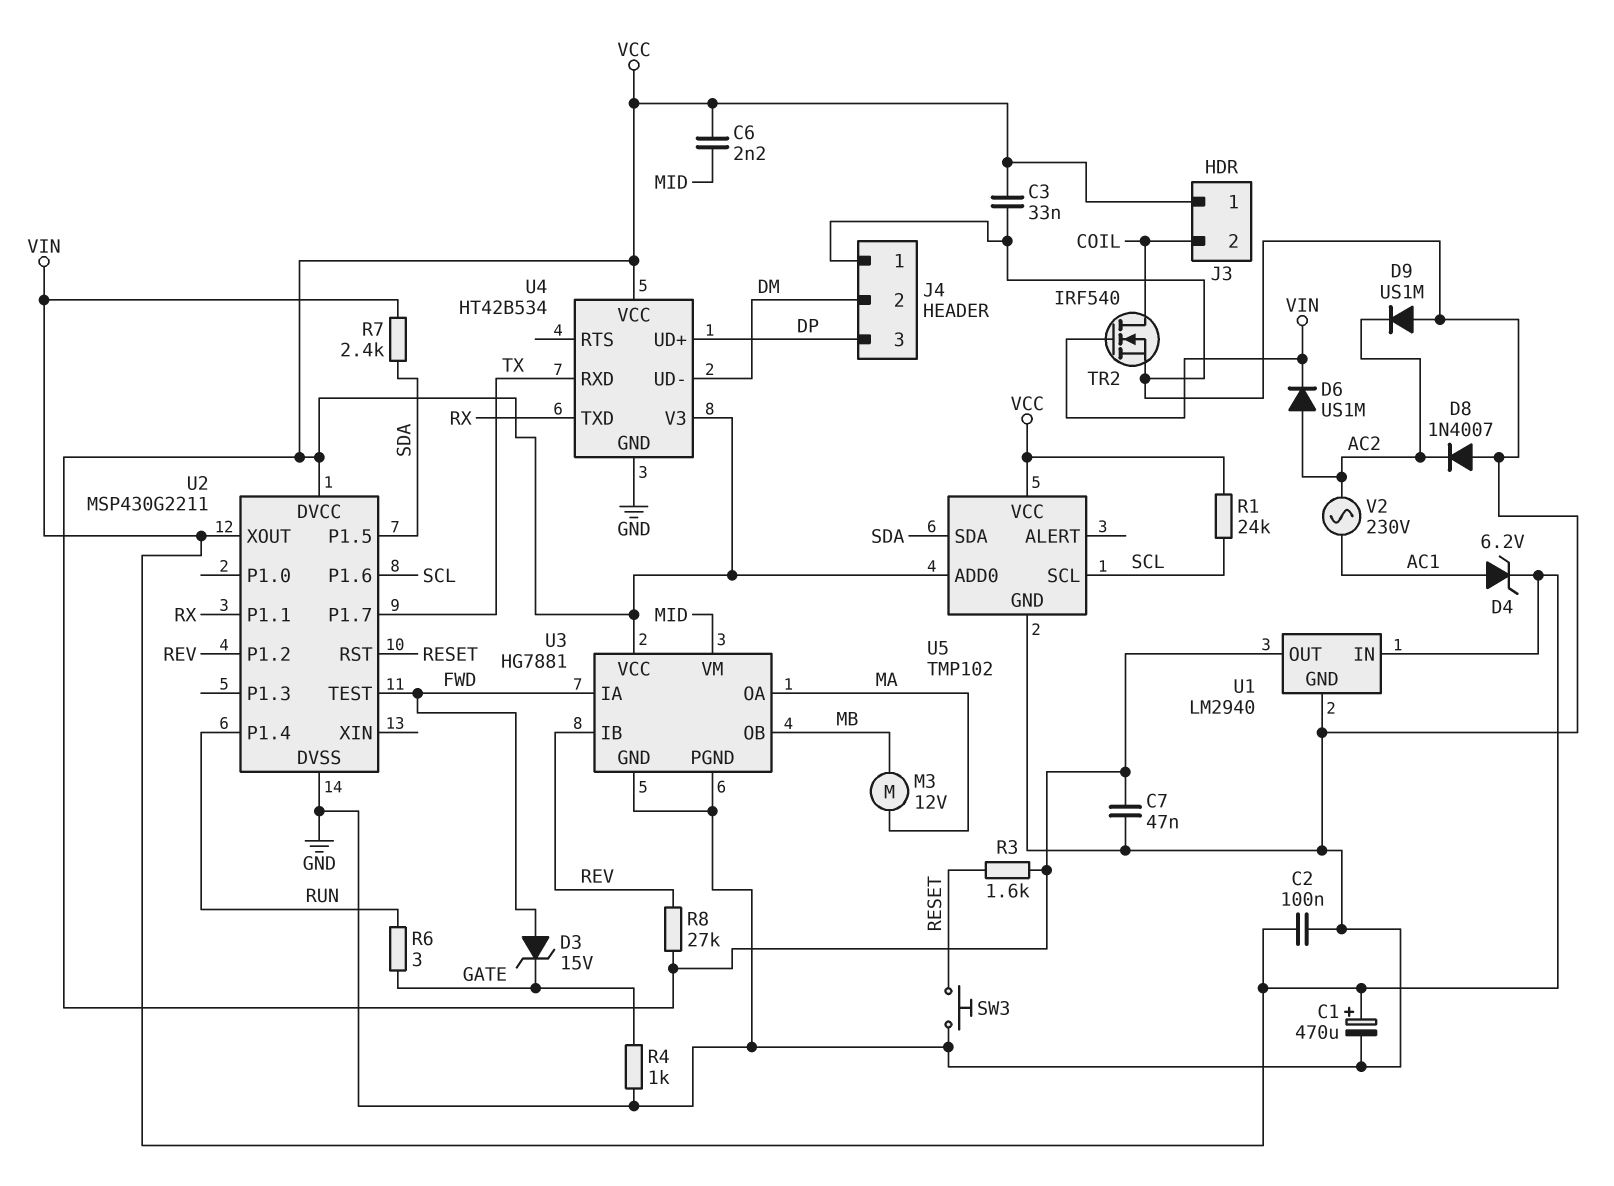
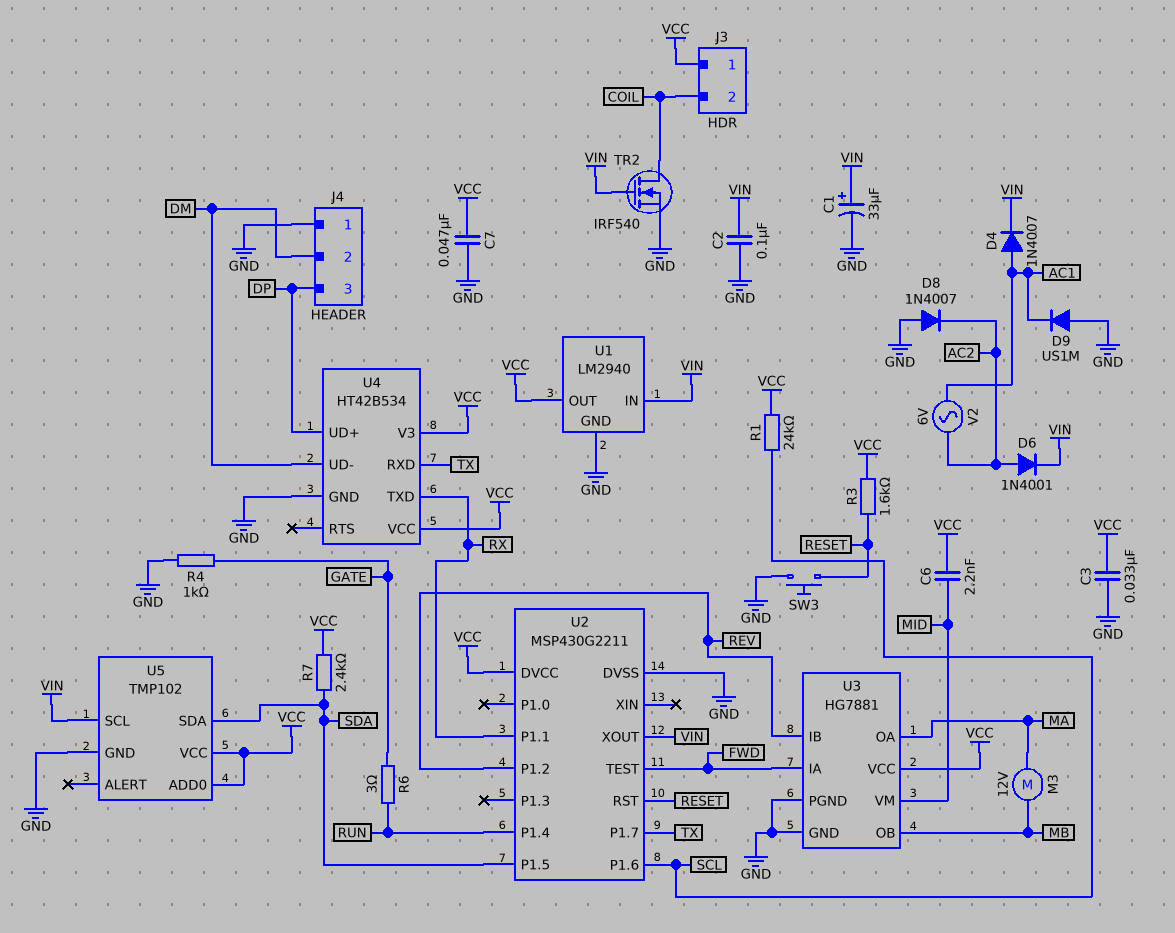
C1: 470uF (plus VIN, minus GND) -> 33uF (plus VIN, minus GND)
D3: zener 15V (A FWD, K GATE) -> none
D4: zener 6.2V (A AC1, K VIN) -> diode 1N4007 (A AC1, K VIN)
D6: diode US1M (A AC2, K VIN) -> diode 1N4001 (A AC2, K VIN)
D9: diode US1M (A GND, K AC2) -> diode US1M (A GND, K AC1)
R7: 2.4k (SDA, VIN) -> 2.4k (SDA, VCC)
R8: 27k (REV, VCC) -> none
U5 pin SCL: SCL -> VIN
V2: AC 230V (AC1, AC2) -> AC 6V (AC1, AC2)

